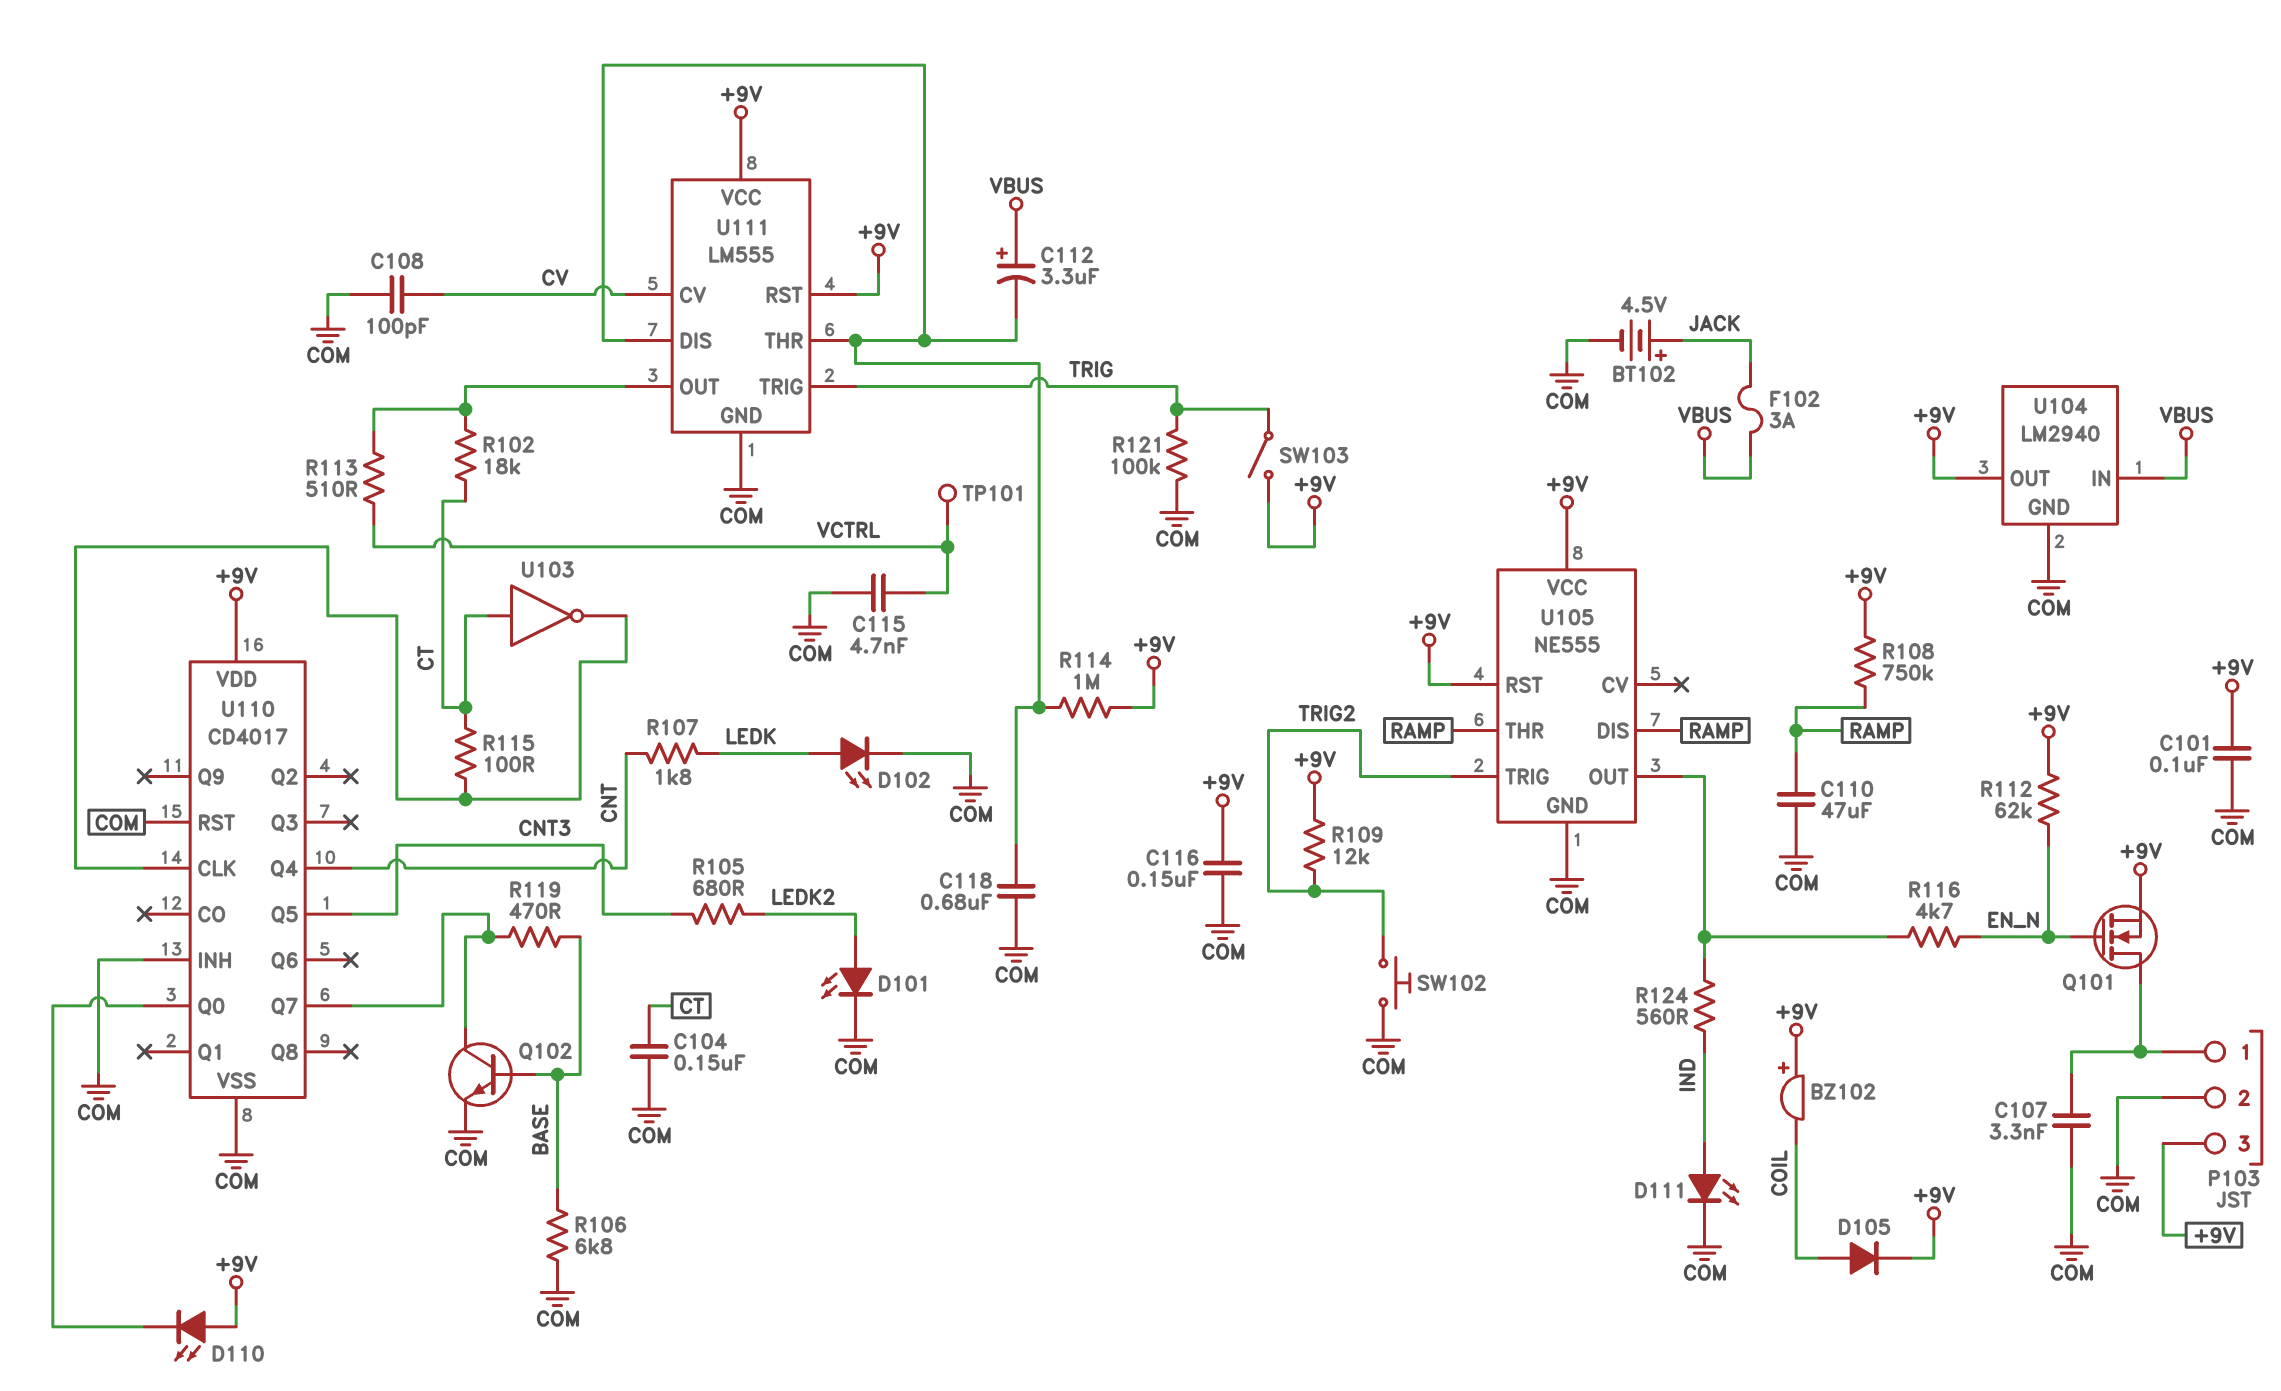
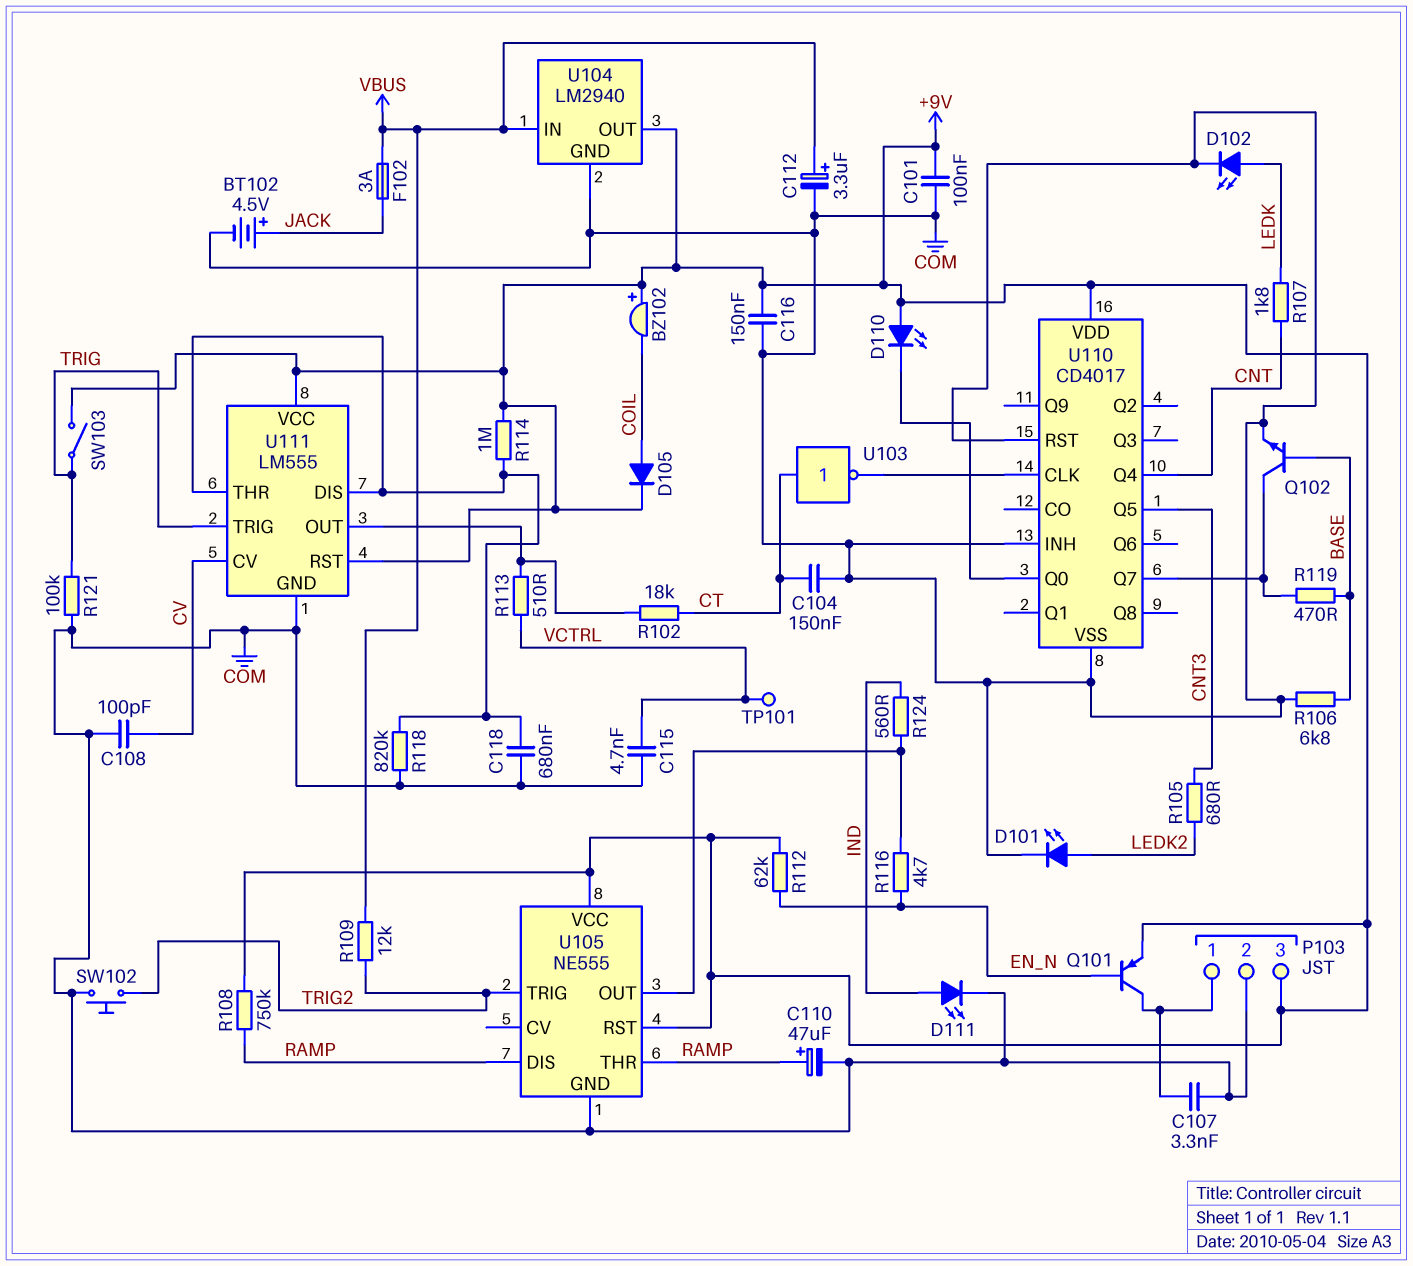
C110: 47uF (COM, RAMP) -> 47uF (plus RAMP, minus COM)
C112: 3.3uF (plus VBUS, minus U111/DIS) -> 3.3uF (plus VBUS, minus COM)
Q101: NMOS (G EN_N, D P103/1, S +9V) -> PNP (B EN_N, C P103/1, E +9V)
R109: 12k (+9V, TRIG2) -> 12k (TRIG2, VBUS)
R115: 100 (CT, U110/CLK) -> none
R118: none -> 820k (COM, U111/DIS)

